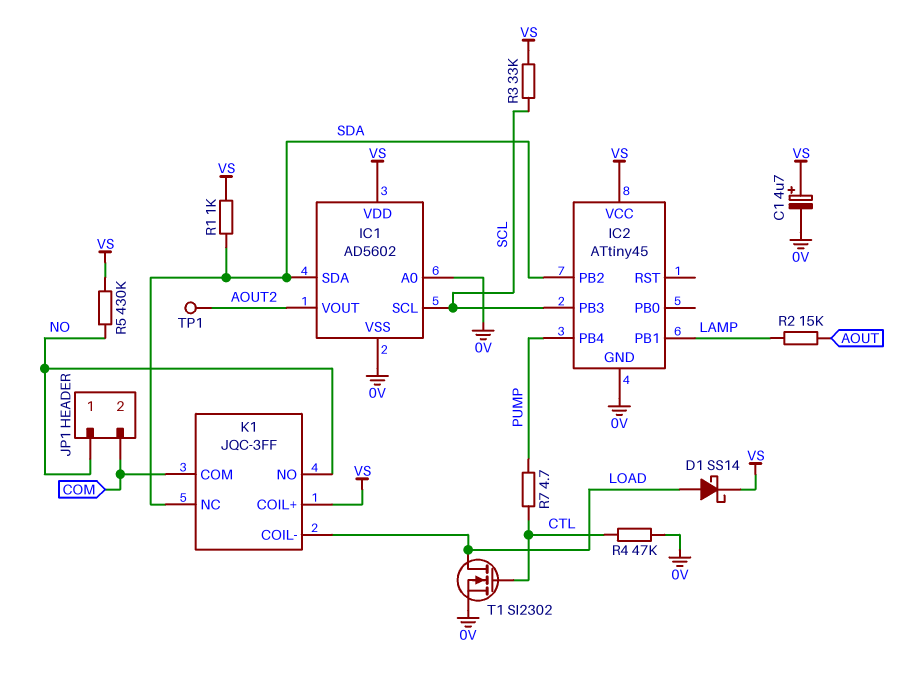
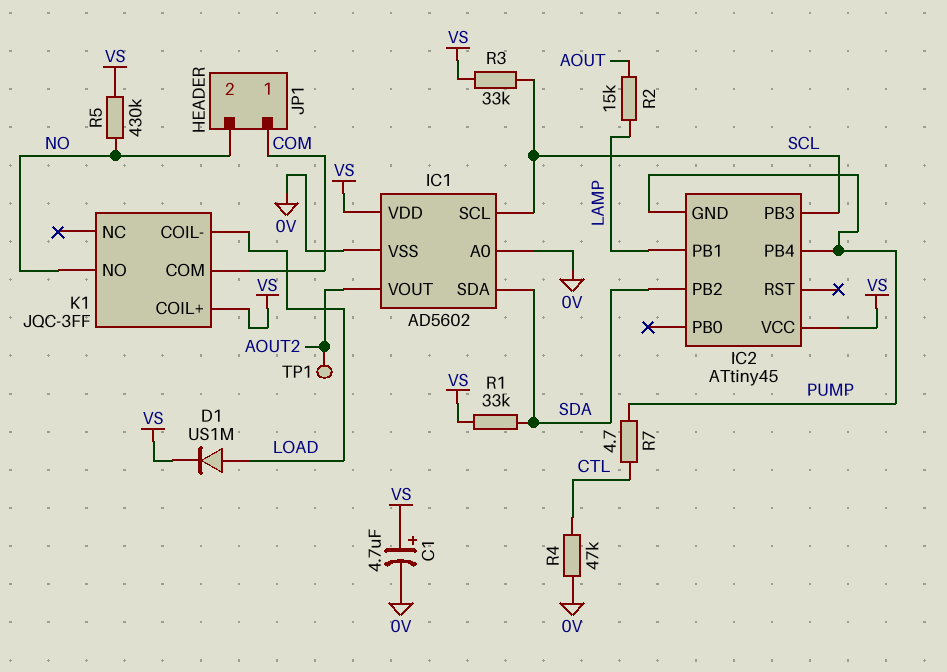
D1: schottky SS14 (A LOAD, K VS) -> diode US1M (A LOAD, K VS)
IC2 pin GND: 0V -> PUMP
JP1 pin 1: NO -> COM
JP1 pin 2: COM -> NO
K1 pin NC: SDA -> none
R1: 1k (SDA, VS) -> 33k (SDA, VS)
T1: NMOS SI2302 (G CTL, D LOAD, S 0V) -> none

